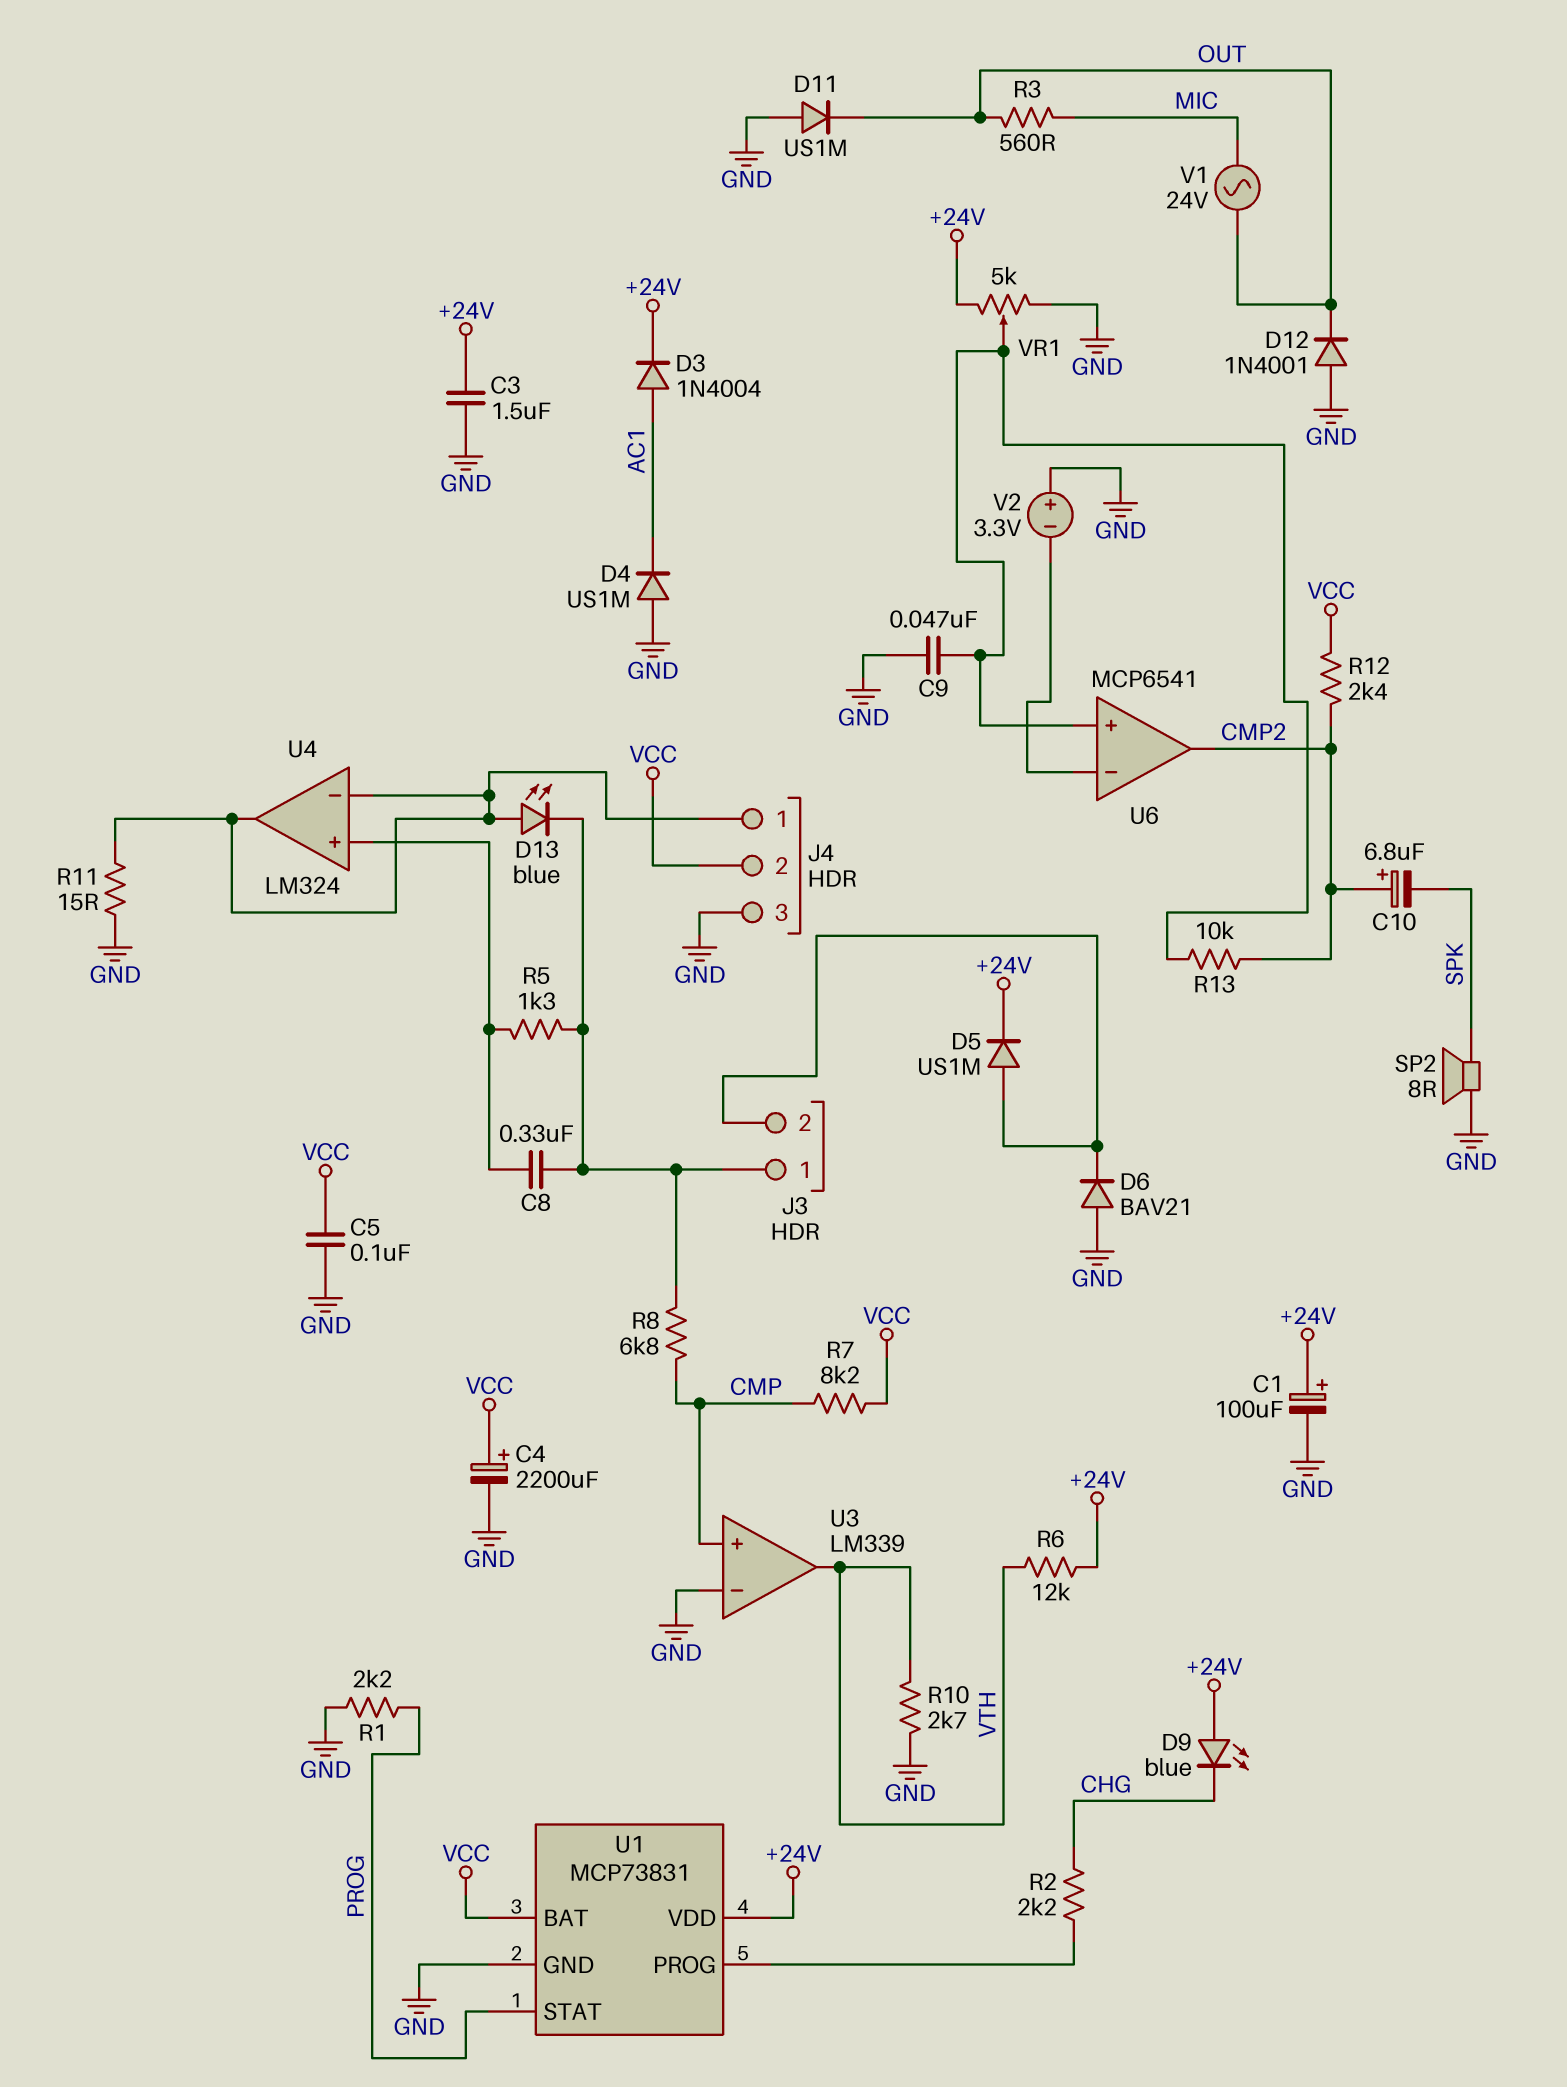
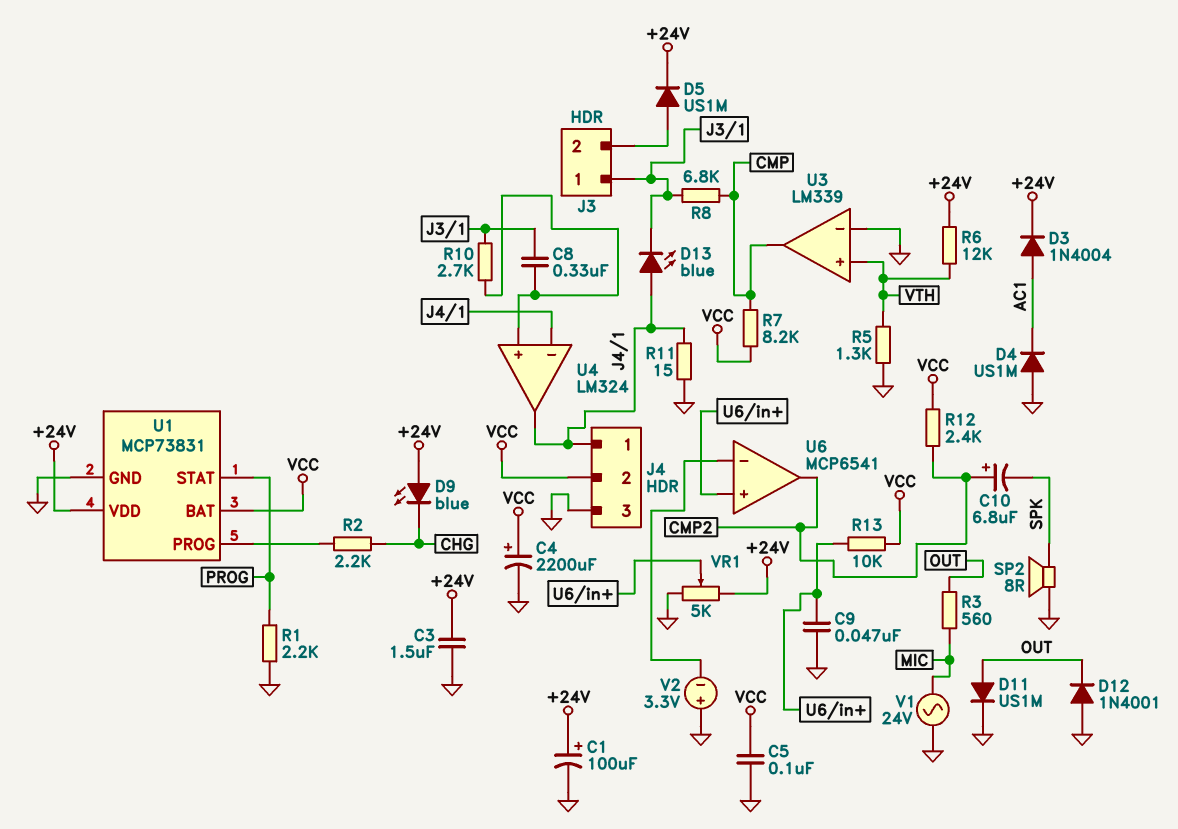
D6: diode BAV21 (A GND, K J3/2) -> none
D11: diode US1M (A GND, K OUT) -> diode US1M (A OUT, K GND)
R5: 1.3k (J3/1, U4/in+) -> 1.3k (GND, VTH)
R10: 2.7k (GND, VTH) -> 2.7k (J3/1, U4/in+)
R13: 10k (CMP2, U6/in+) -> 10k (U6/in+, VCC)
U3 pin in+: CMP -> VTH
U3 pin out: VTH -> CMP
V1: AC 24V (MIC, OUT) -> AC 24V (GND, MIC)

